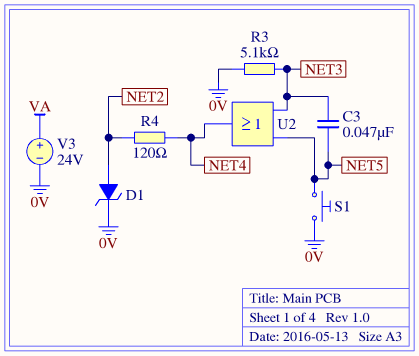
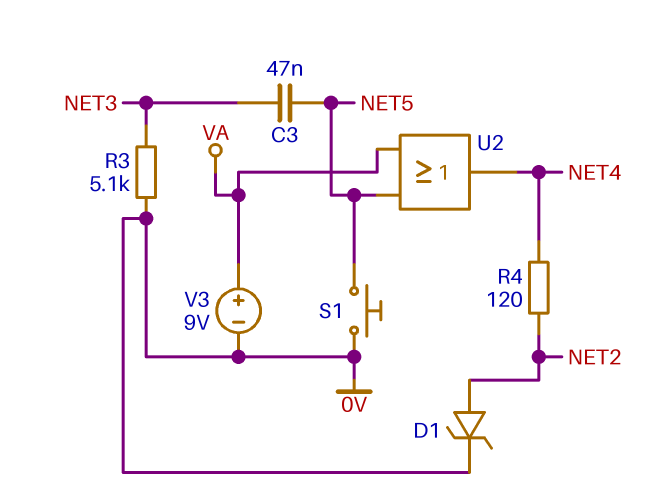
U2: OR (in NET3, in NET5, out NET4) -> OR (in NET5, in VA, out NET4)
V3: 24V (plus VA, minus 0V) -> 9V (plus VA, minus 0V)

